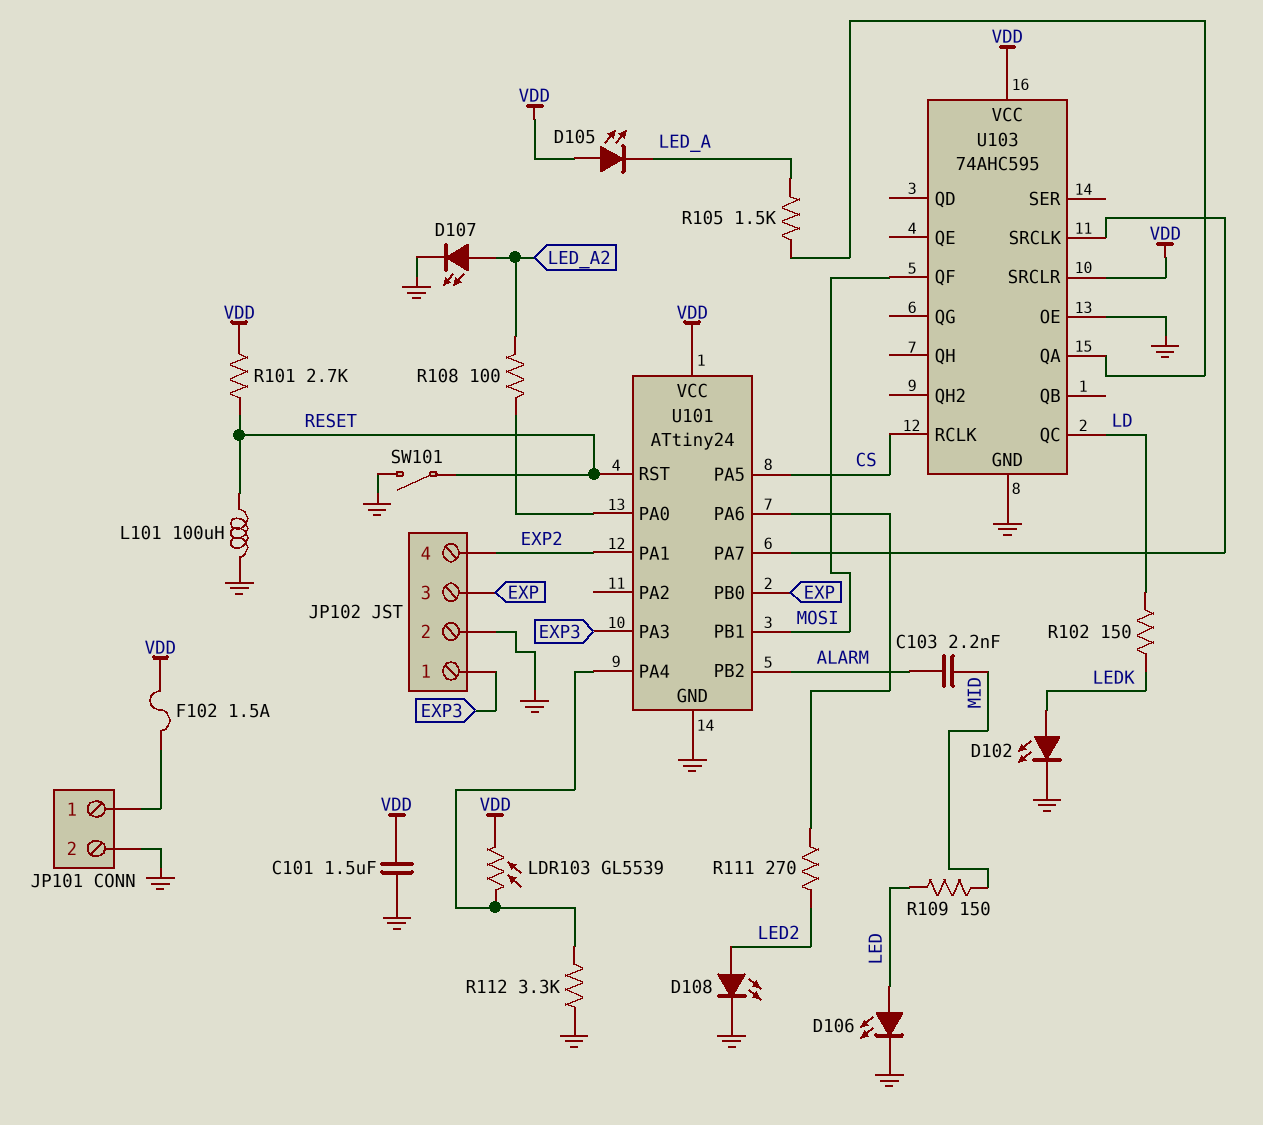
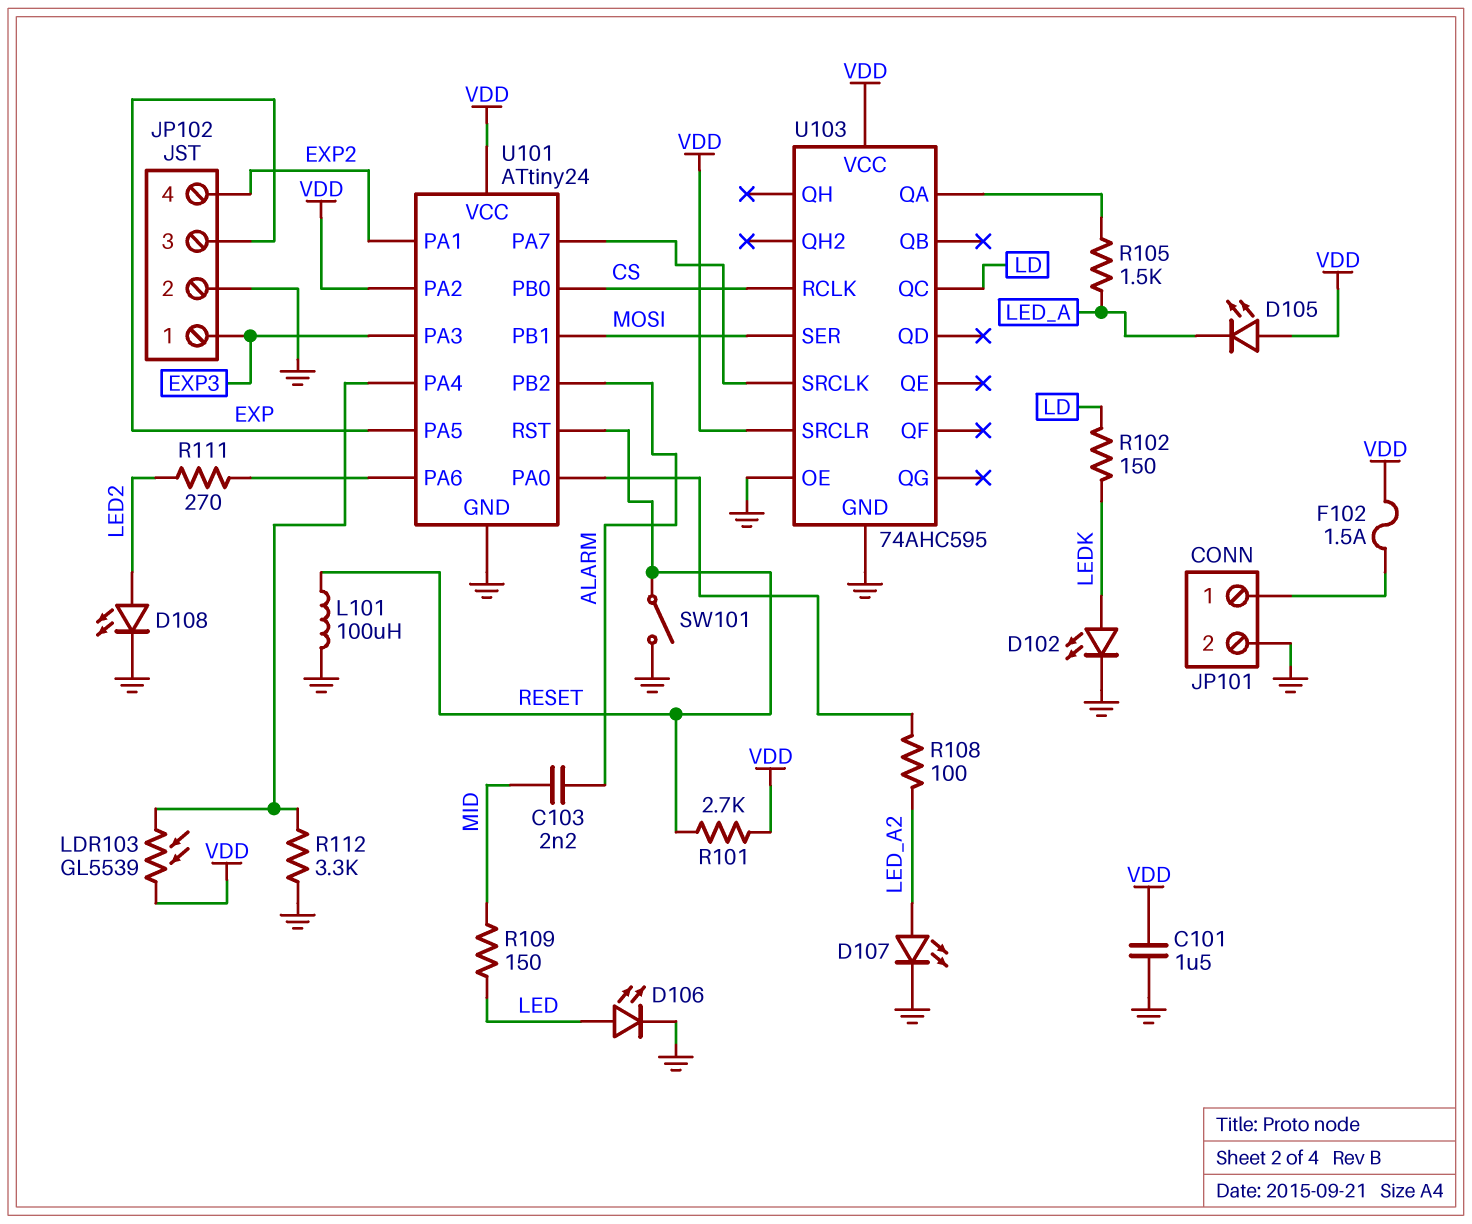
U101 pin PA2: none -> VDD
U101 pin PA5: CS -> EXP
U101 pin PB0: EXP -> CS
U103 pin QF: MOSI -> none
U103 pin SER: none -> MOSI

